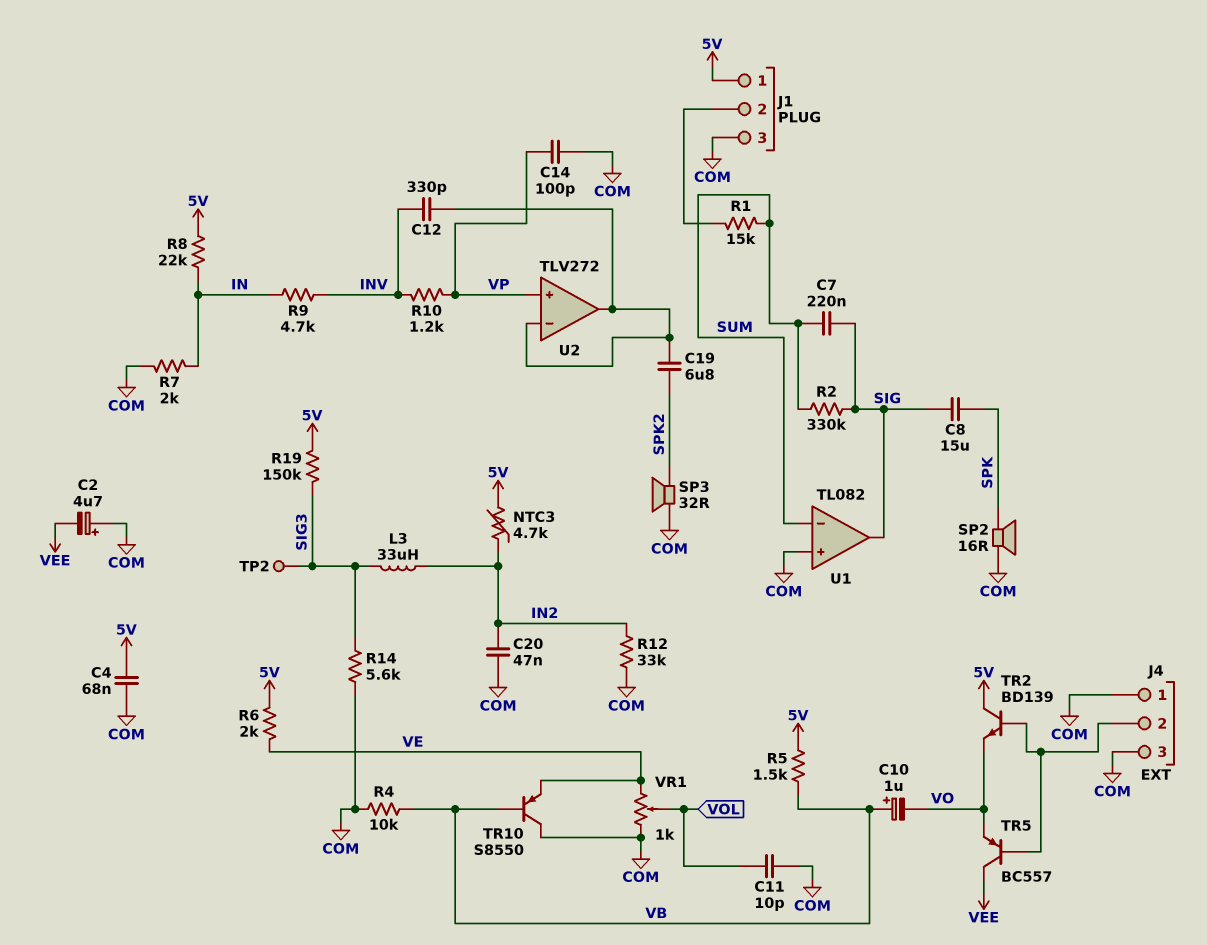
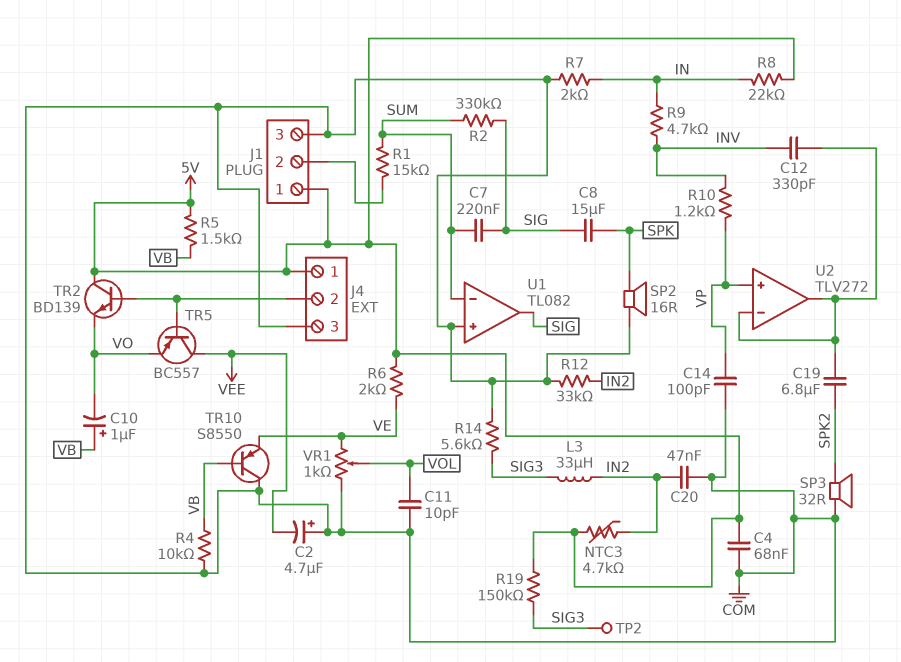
J4 pin 1: COM -> 5V

